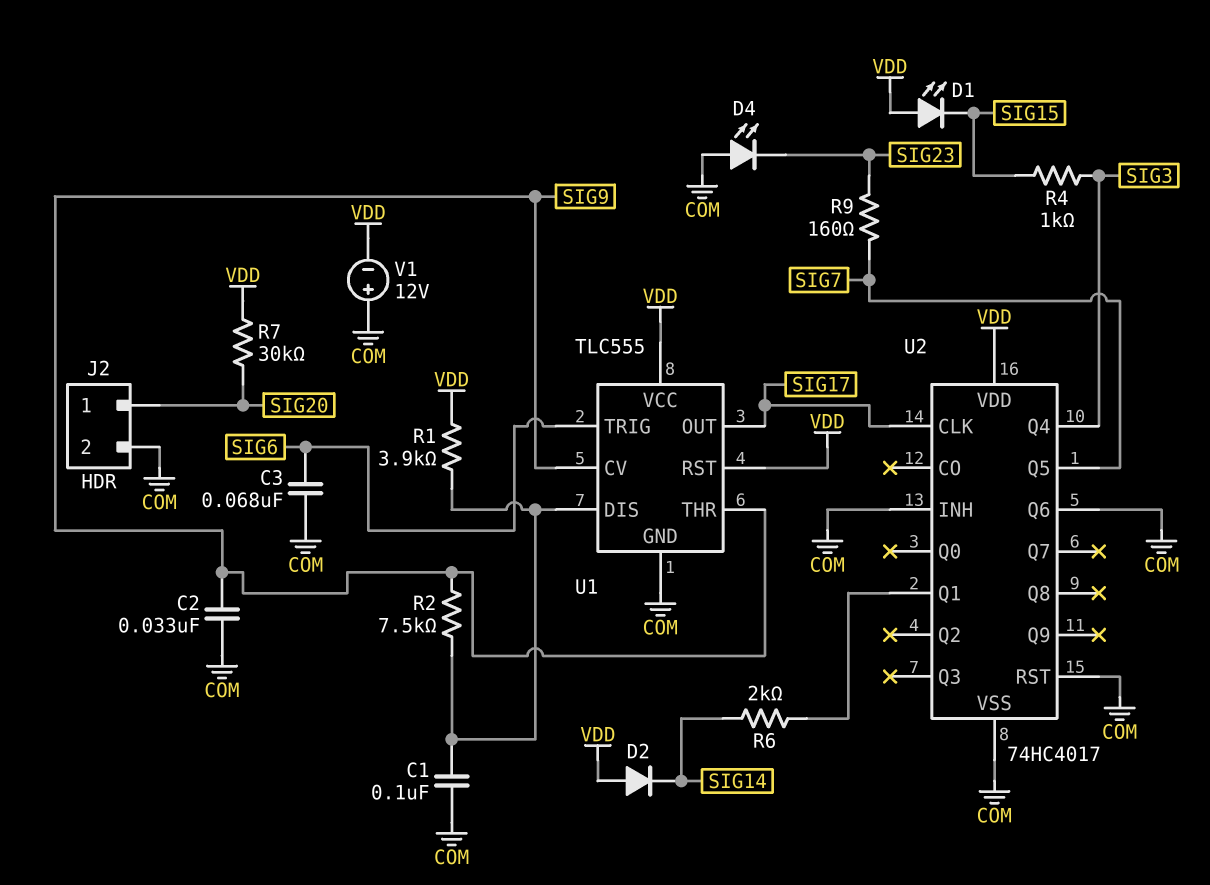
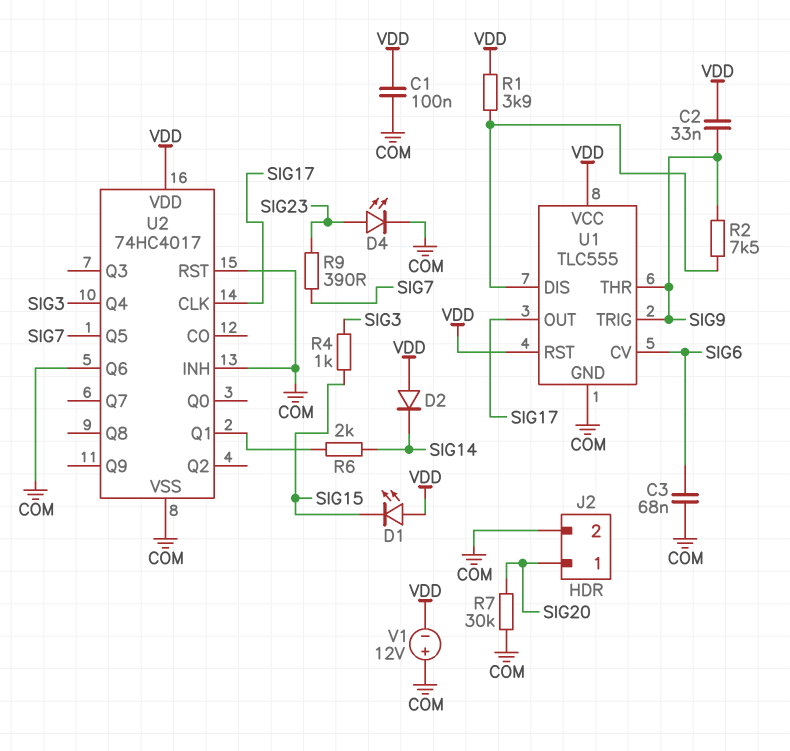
C1: 100nF (COM, U1/DIS) -> 100nF (COM, VDD)
C2: 33nF (COM, SIG9) -> 33nF (SIG9, VDD)
D4: LED (A COM, K SIG23) -> LED (A SIG23, K COM)
R7: 30k (SIG20, VDD) -> 30k (COM, SIG20)
R9: 160 (SIG7, SIG23) -> 390 (SIG7, SIG23)
U1 pin CV: SIG9 -> SIG6
U1 pin TRIG: SIG6 -> SIG9

